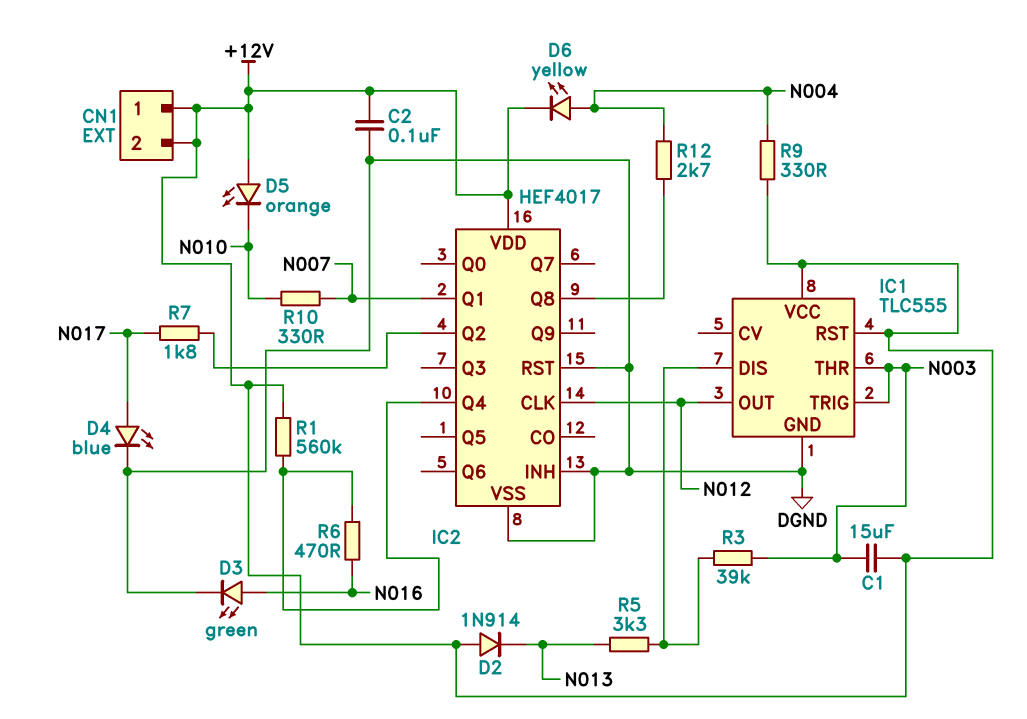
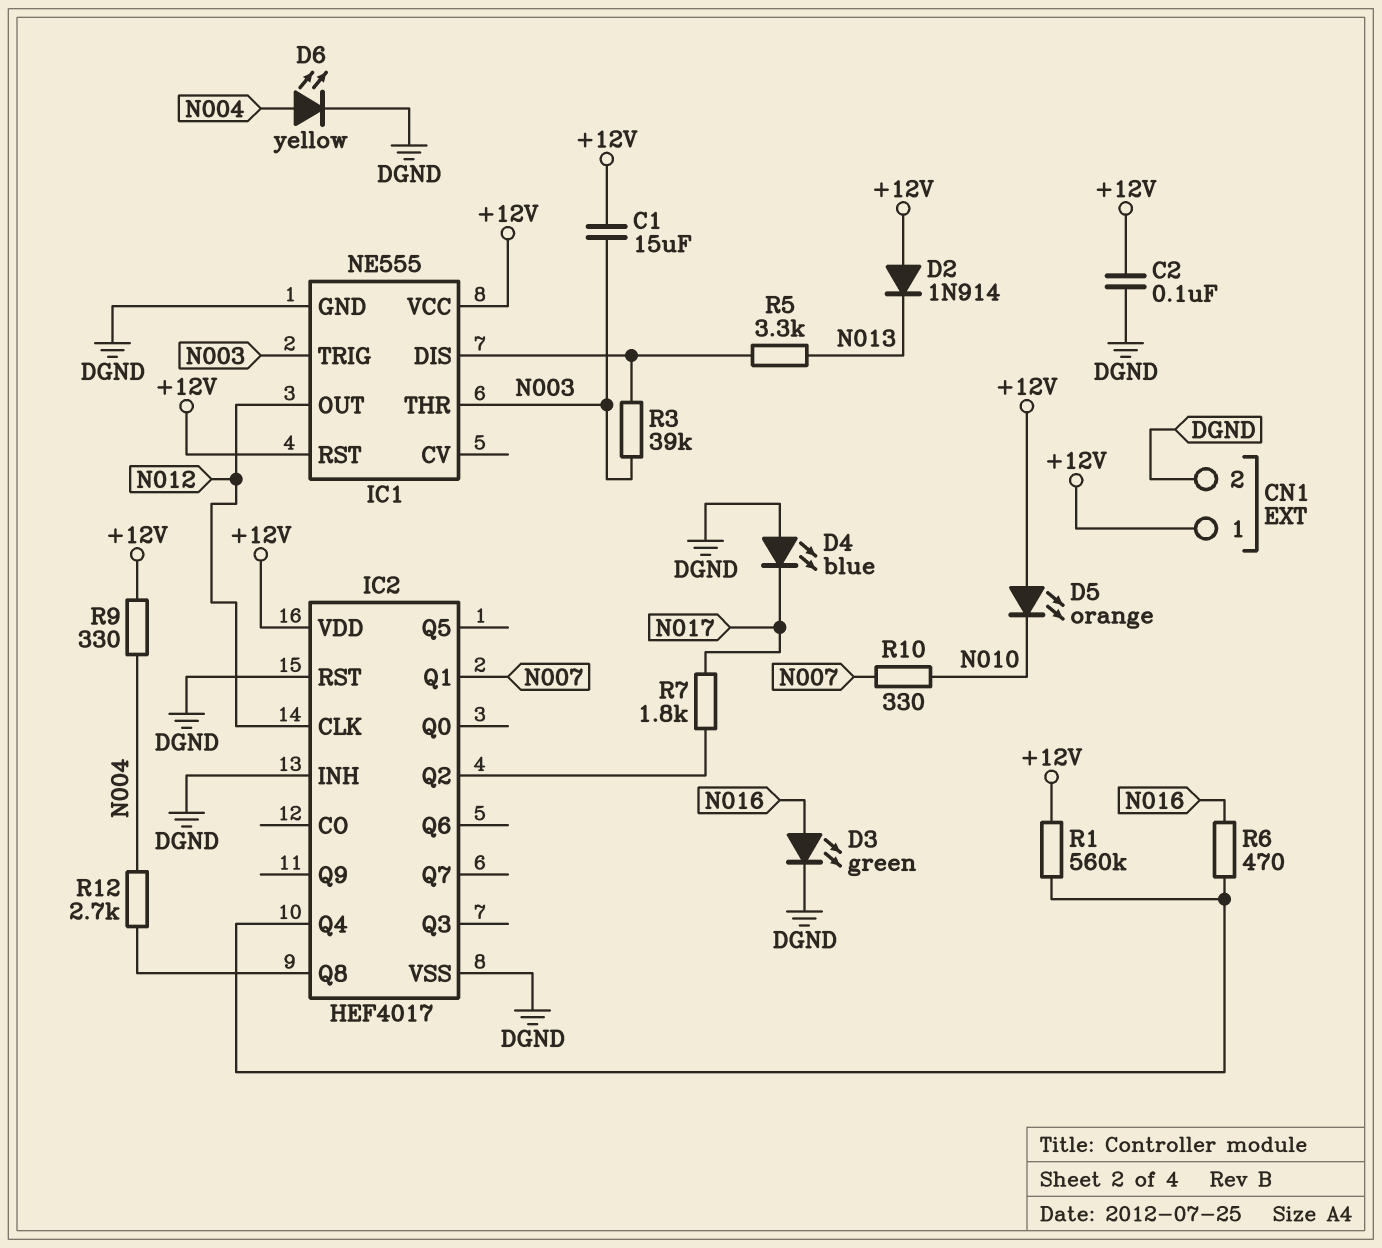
CN1 pin 2: +12V -> DGND
D4: LED blue (A N017, K DGND) -> LED blue (A DGND, K N017)
D6: LED yellow (A N004, K +12V) -> LED yellow (A N004, K DGND)
IC1: TLC555 -> NE555

